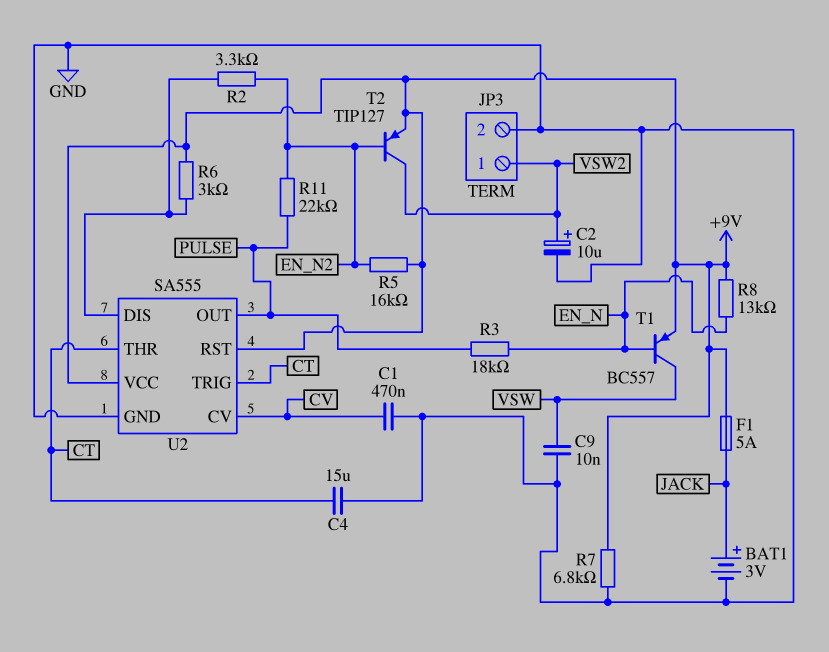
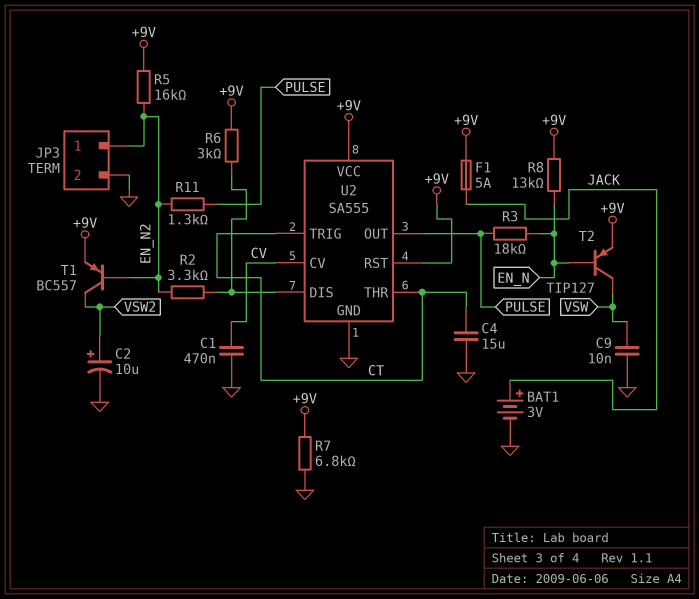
JP3 pin 1: VSW2 -> EN_N2
R11: 22k (EN_N2, PULSE) -> 1.3k (EN_N2, PULSE)
T1: PNP BC557 (B EN_N, C VSW, E +9V) -> PNP BC557 (B EN_N2, C VSW2, E +9V)
T2: PNP TIP127 (B EN_N2, C VSW2, E +9V) -> PNP TIP127 (B EN_N, C VSW, E +9V)

